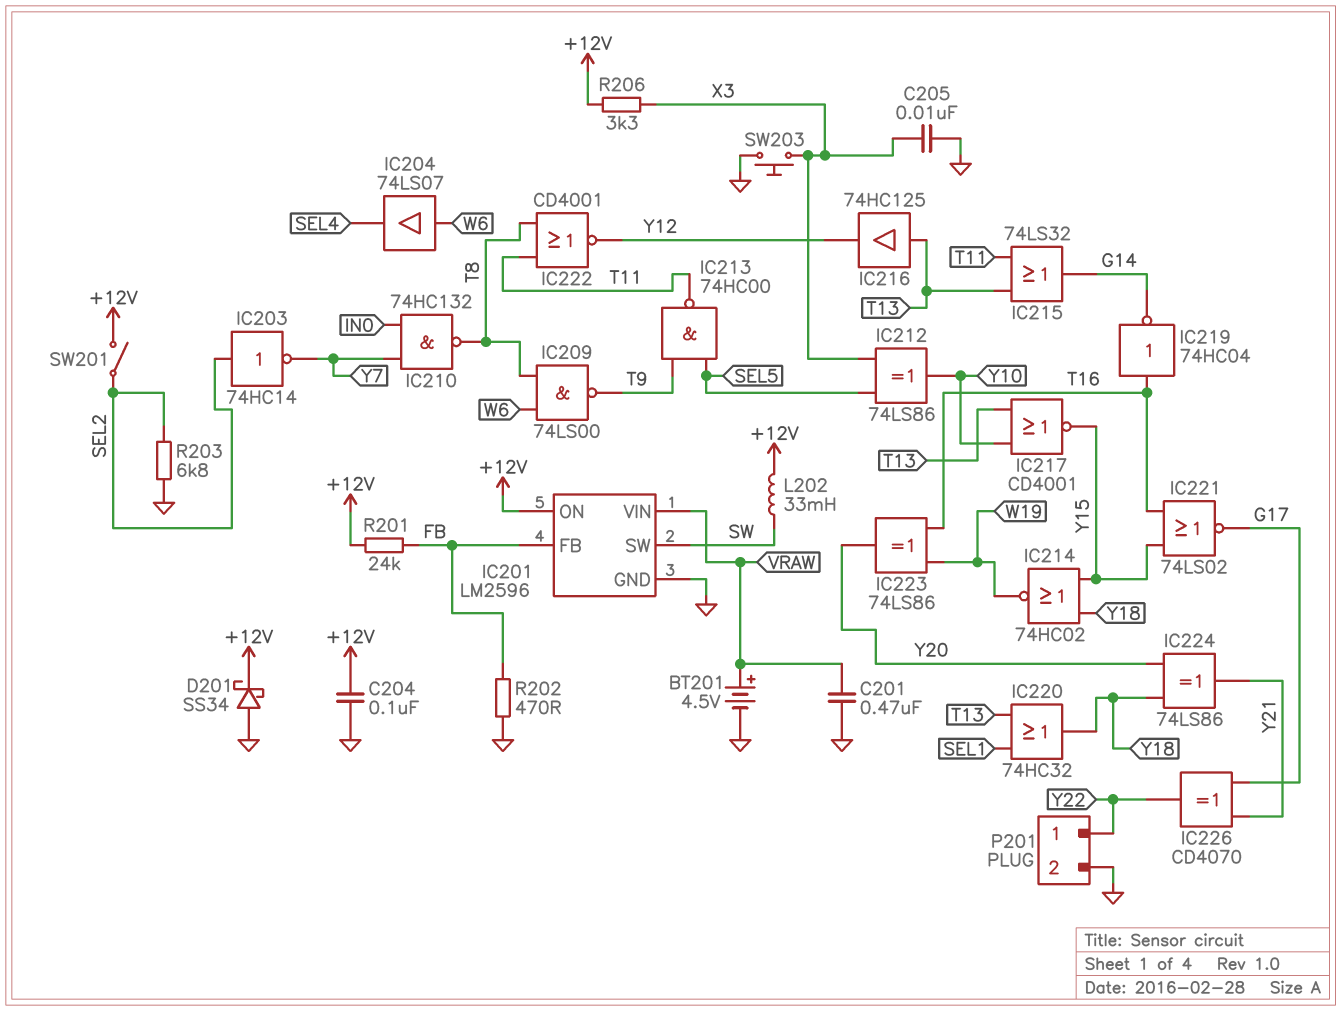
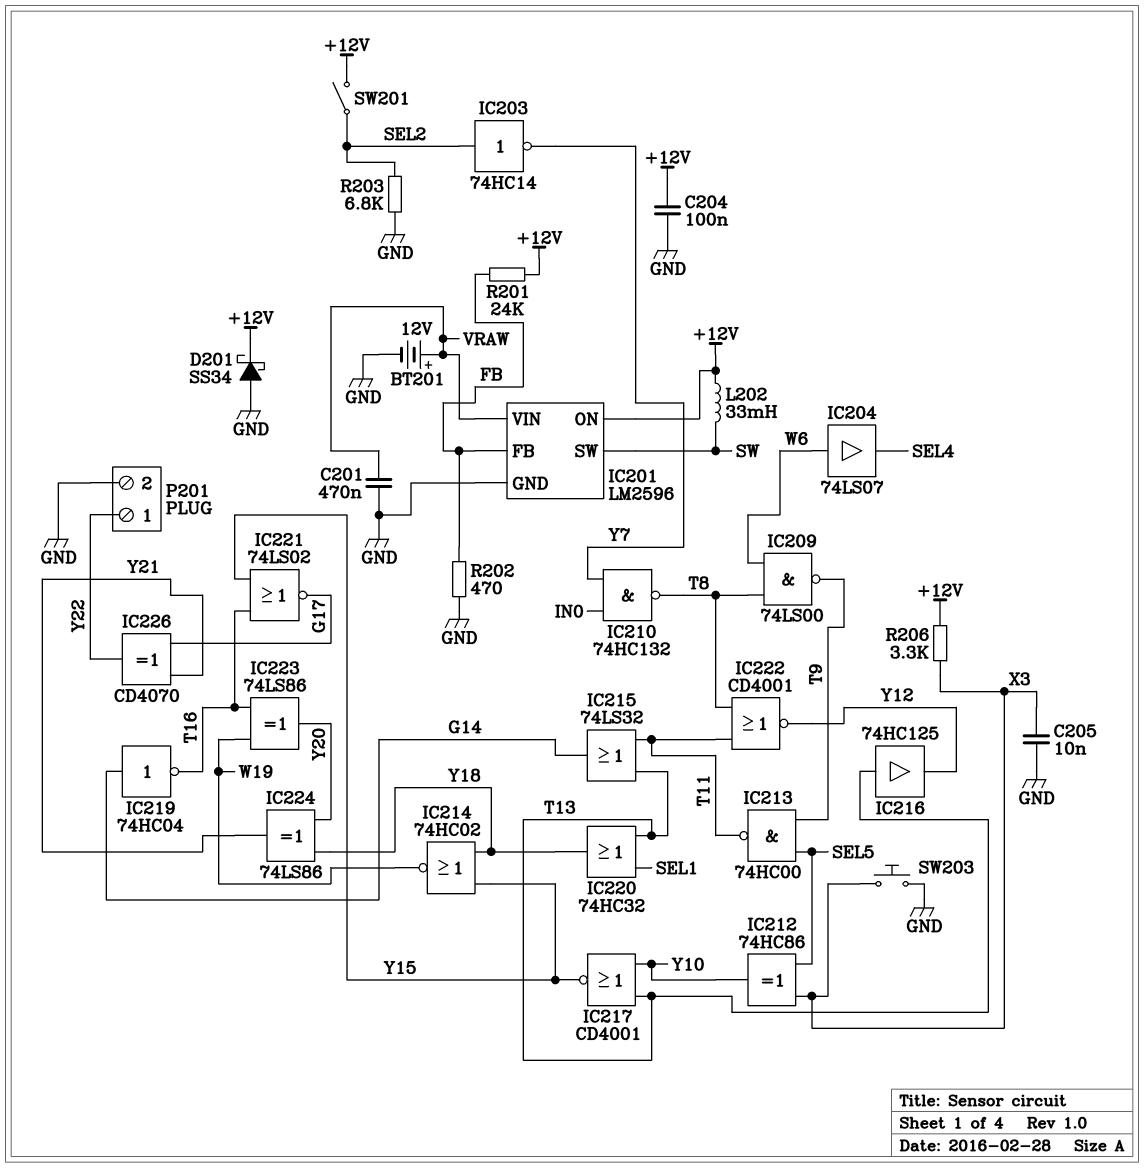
BT201: 4.5V (plus VRAW, minus GND) -> 12V (plus VRAW, minus GND)
IC212: XOR 74LS86 (in SEL5, in X3, out Y10) -> XOR 74HC86 (in SEL5, in X3, out Y10)
IC219: NOT 74HC04 (in T16, out G14) -> NOT 74HC04 (in G14, out T16)

